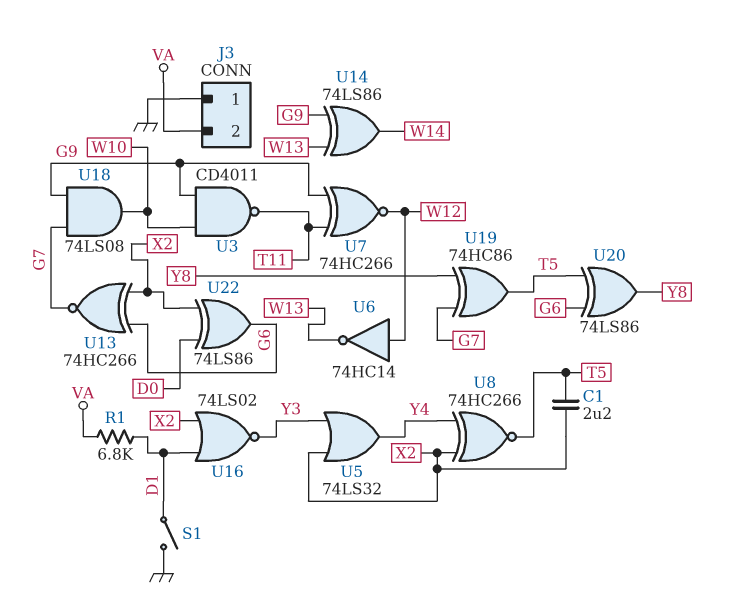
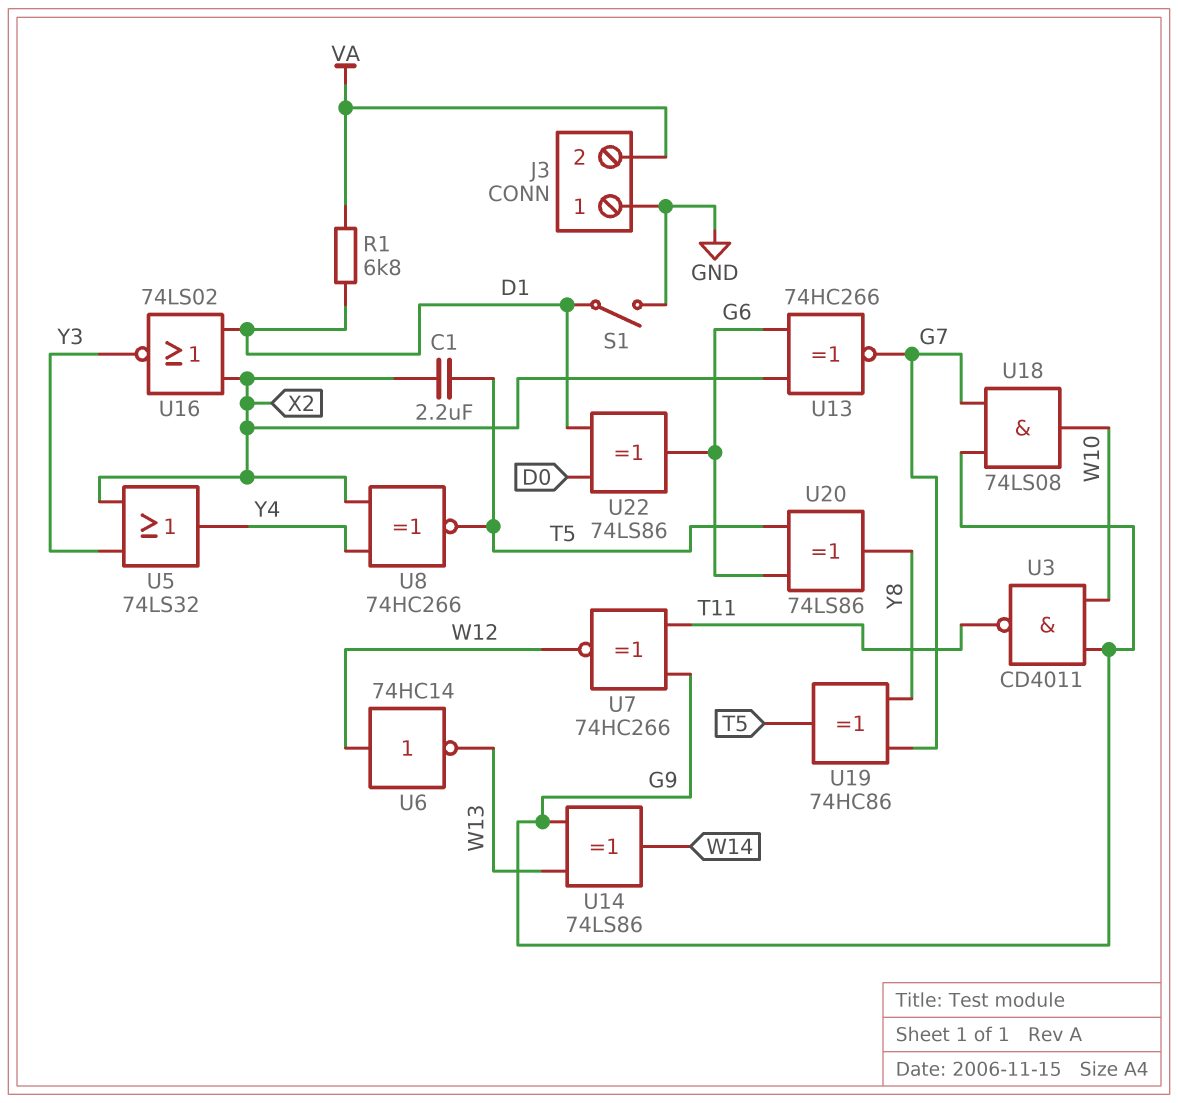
U22: XOR 74LS86 (in D0, in X2, out G6) -> XOR 74LS86 (in D0, in D1, out G6)

